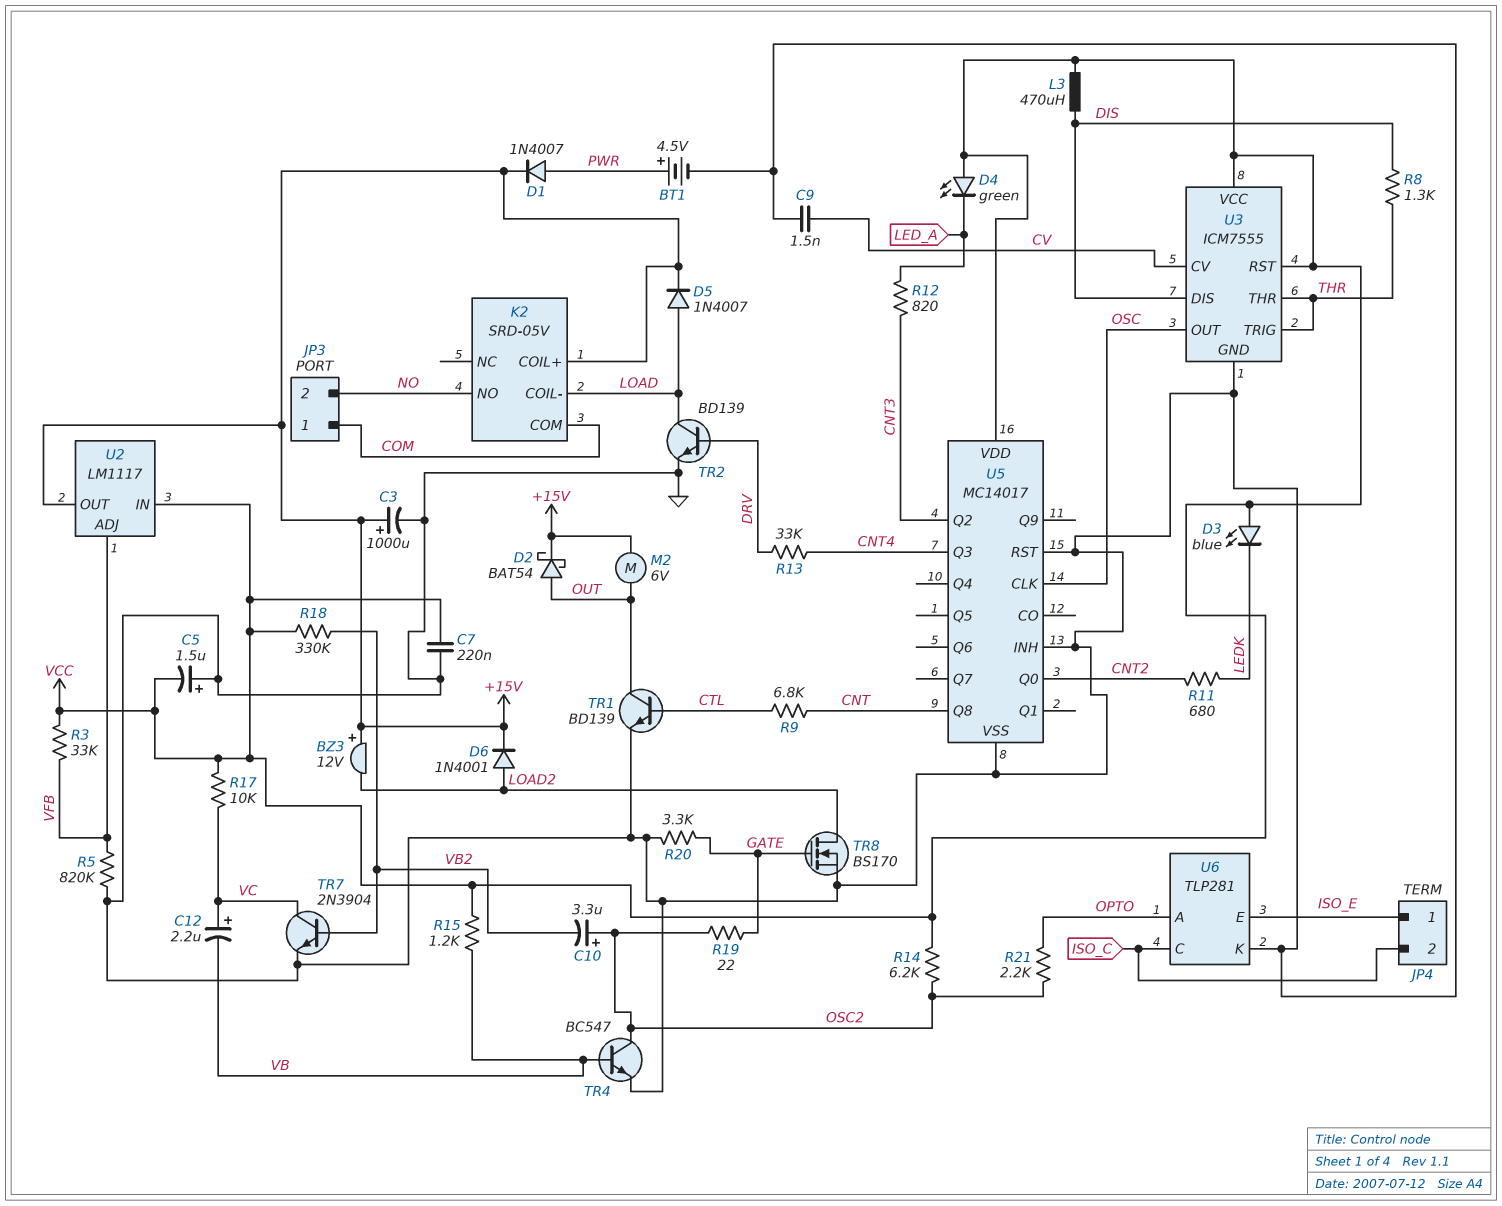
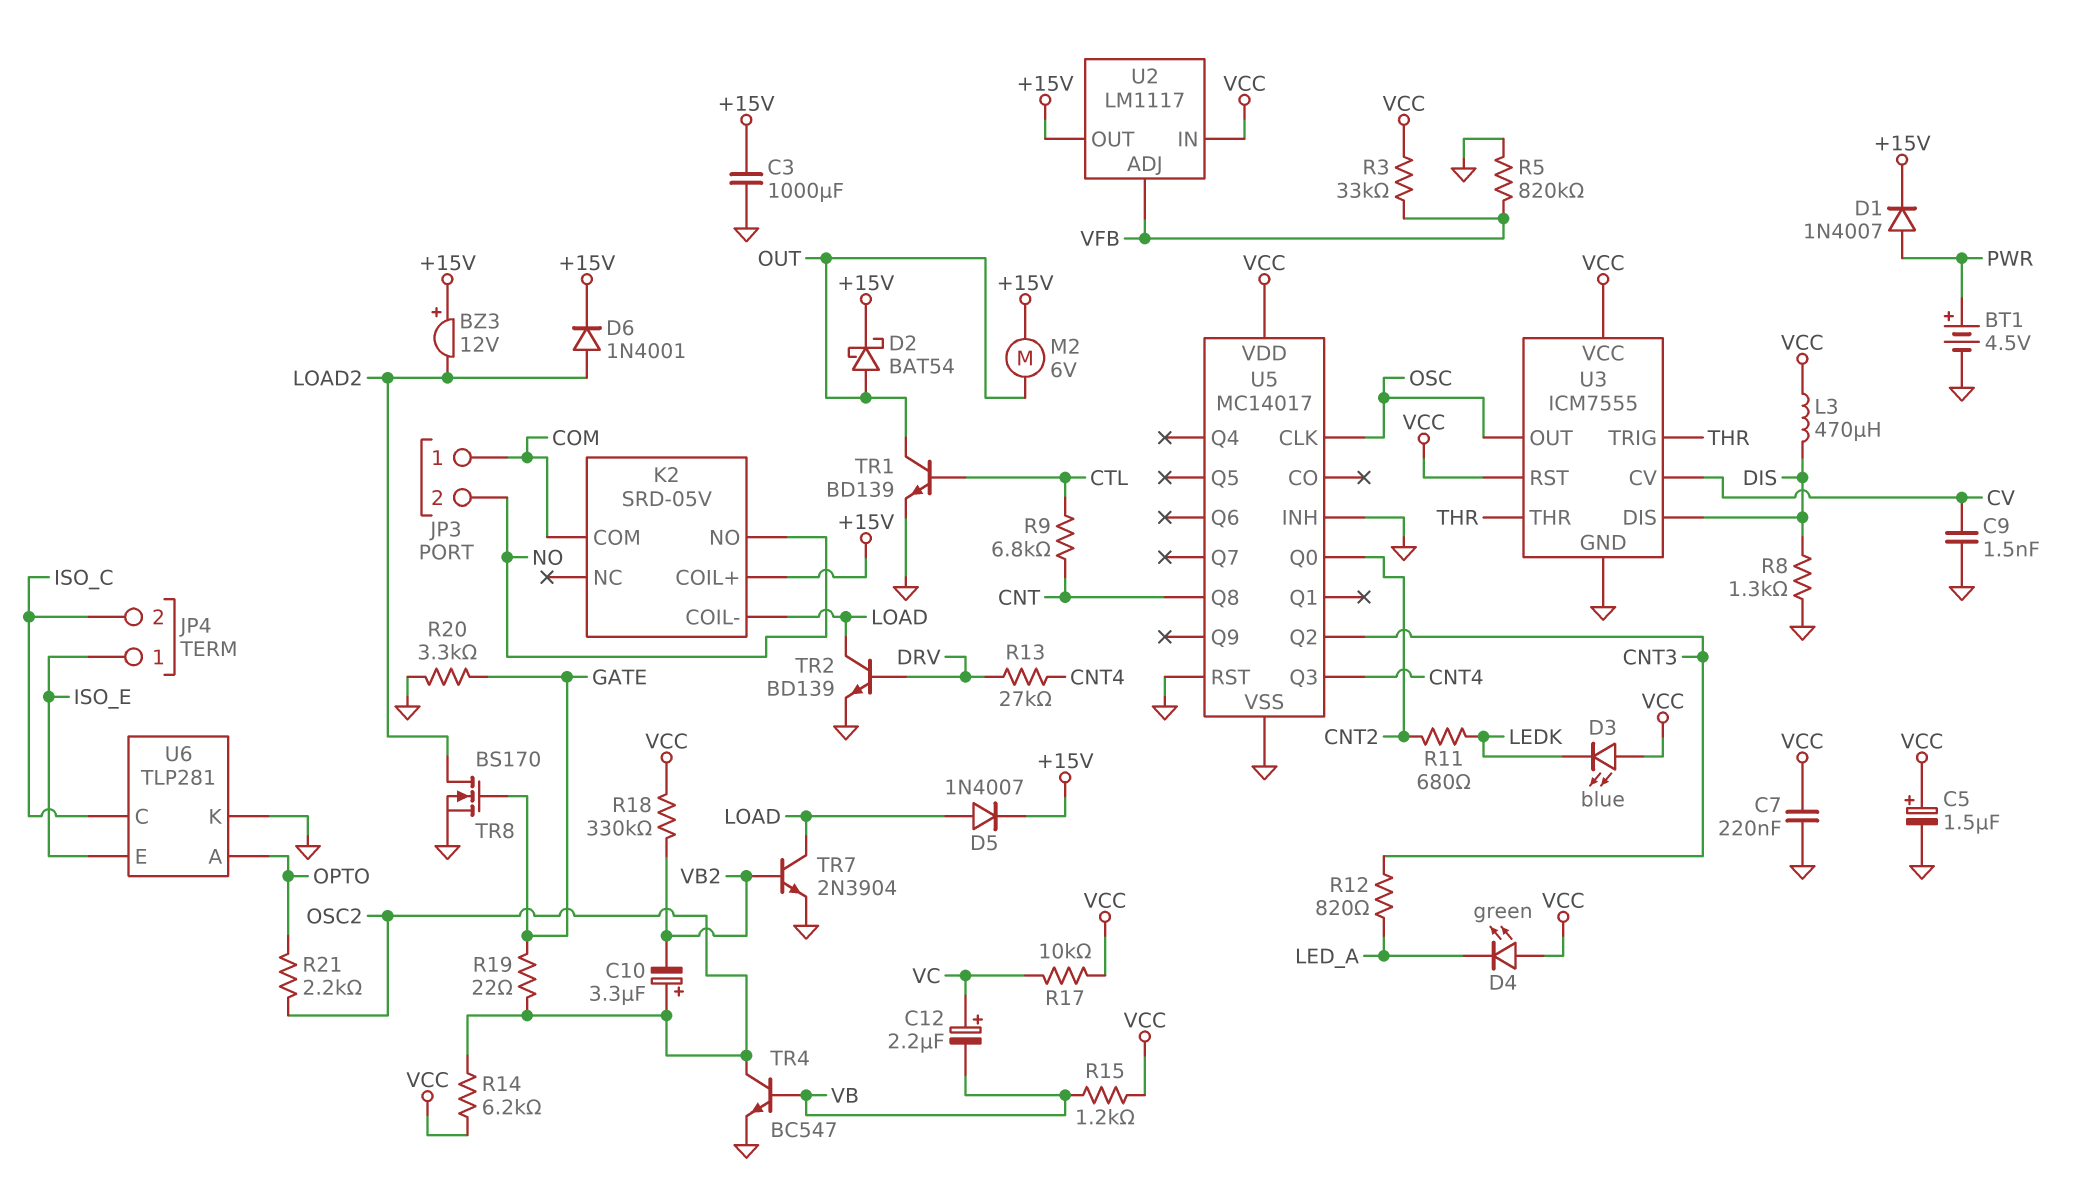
C3: 1000uF (plus +15V, minus GND) -> 1000uF (+15V, GND)
C5: 1.5uF (plus GND, minus VCC) -> 1.5uF (plus VCC, minus GND)
R8: 1.3k (DIS, THR) -> 1.3k (DIS, GND)
R13: 33k (CNT4, DRV) -> 27k (CNT4, DRV)
TR7: NPN 2N3904 (B VB2, C VC, E GND) -> NPN 2N3904 (B VB2, C LOAD, E GND)

